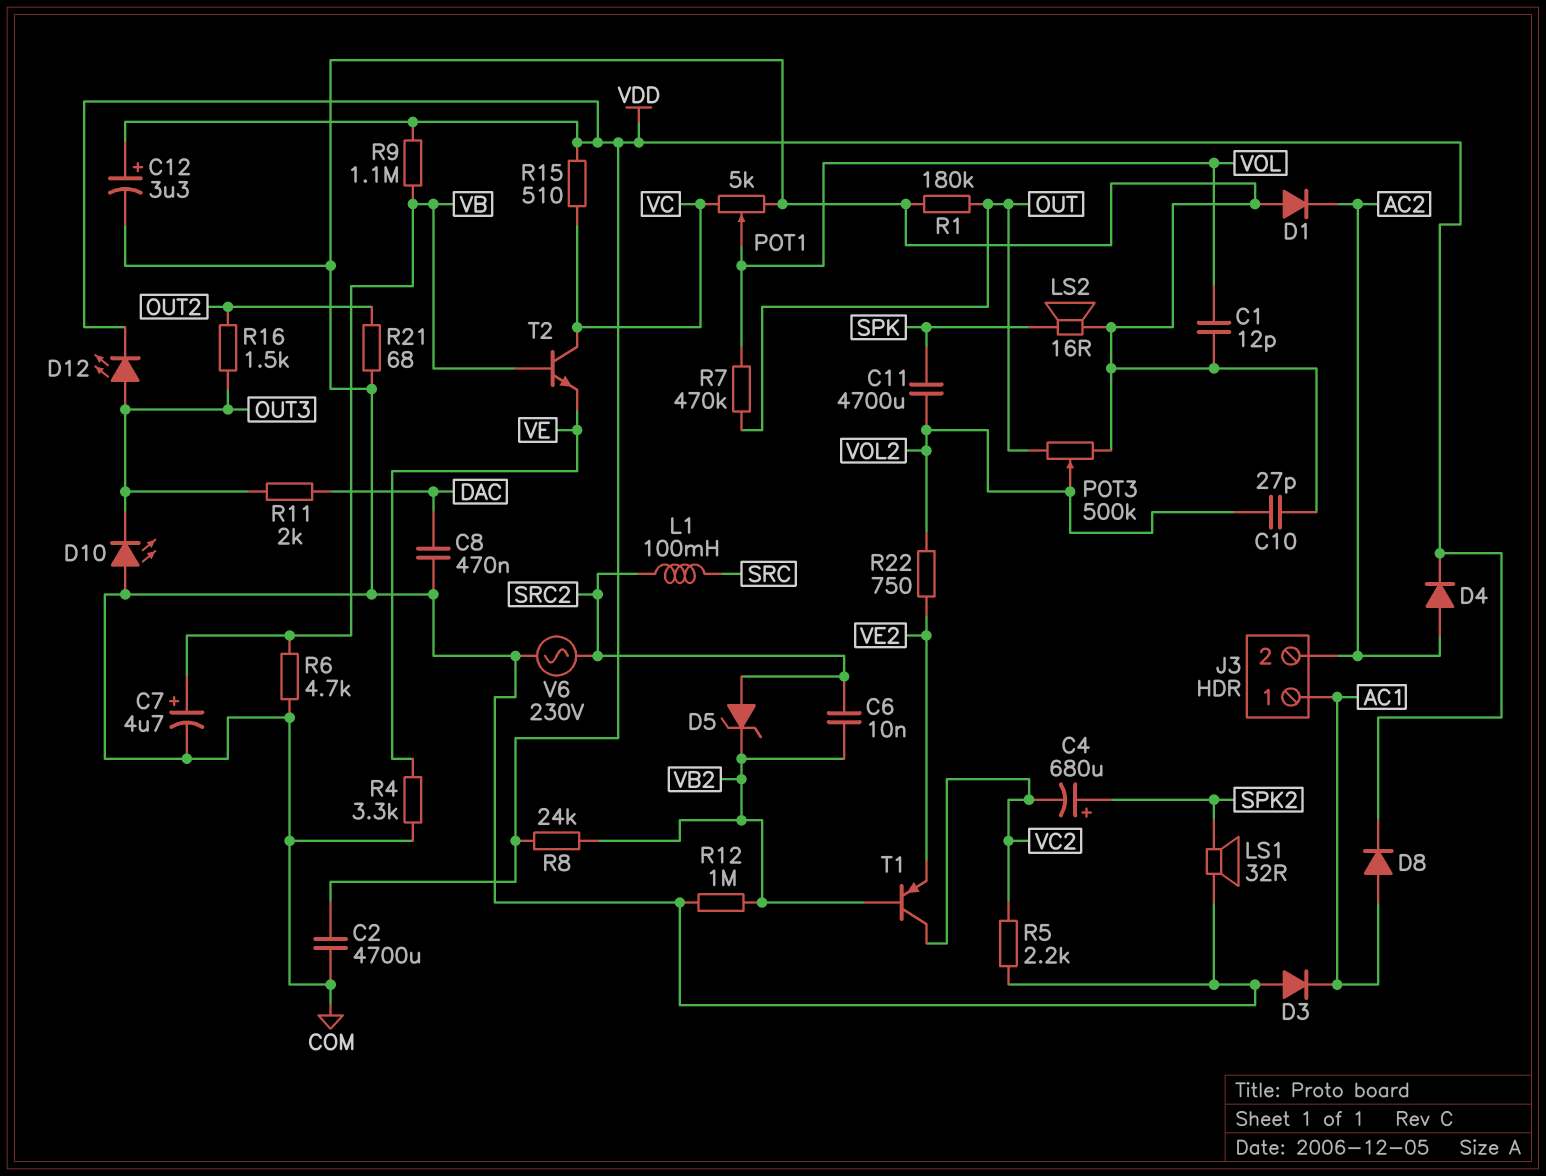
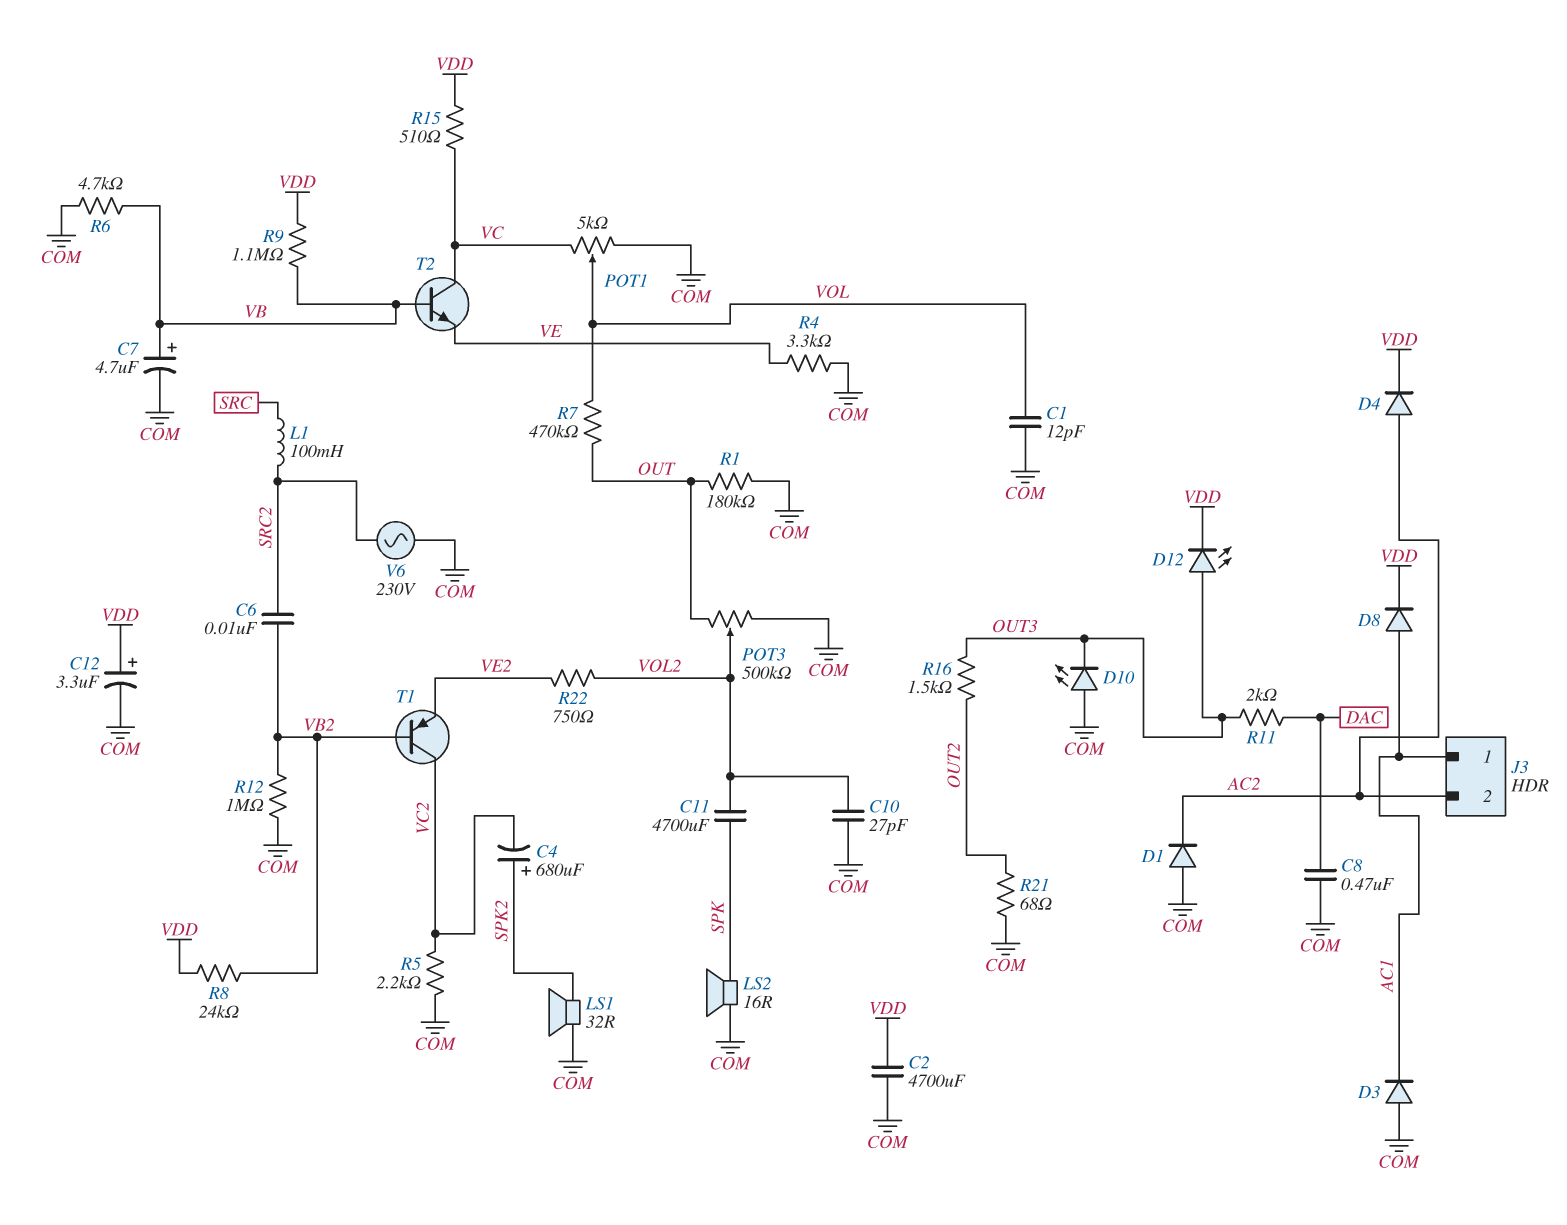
D5: zener (A SRC2, K VB2) -> none

